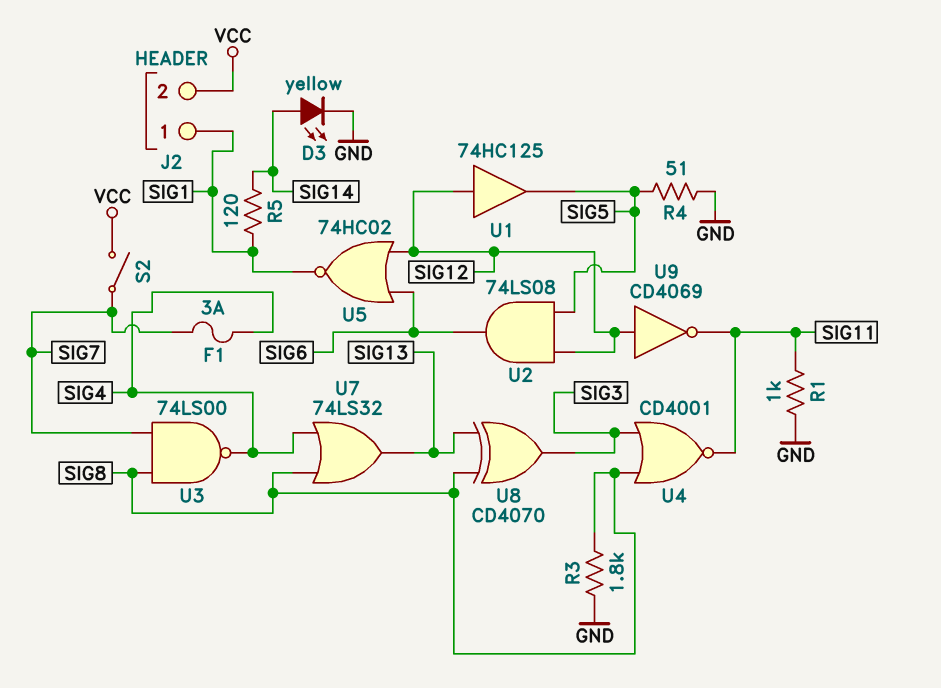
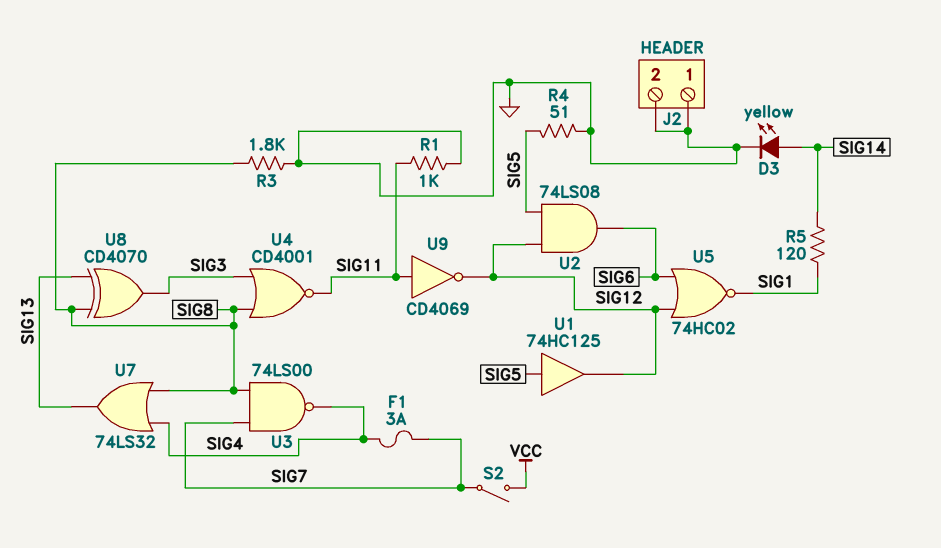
J2 pin 1: SIG1 -> GND
J2 pin 2: VCC -> GND
U1: buffer 74HC125 (in SIG12, out SIG5) -> buffer 74HC125 (in SIG5, out SIG12)
U9: NOT CD4069 (in SIG12, out SIG11) -> NOT CD4069 (in SIG11, out SIG12)

